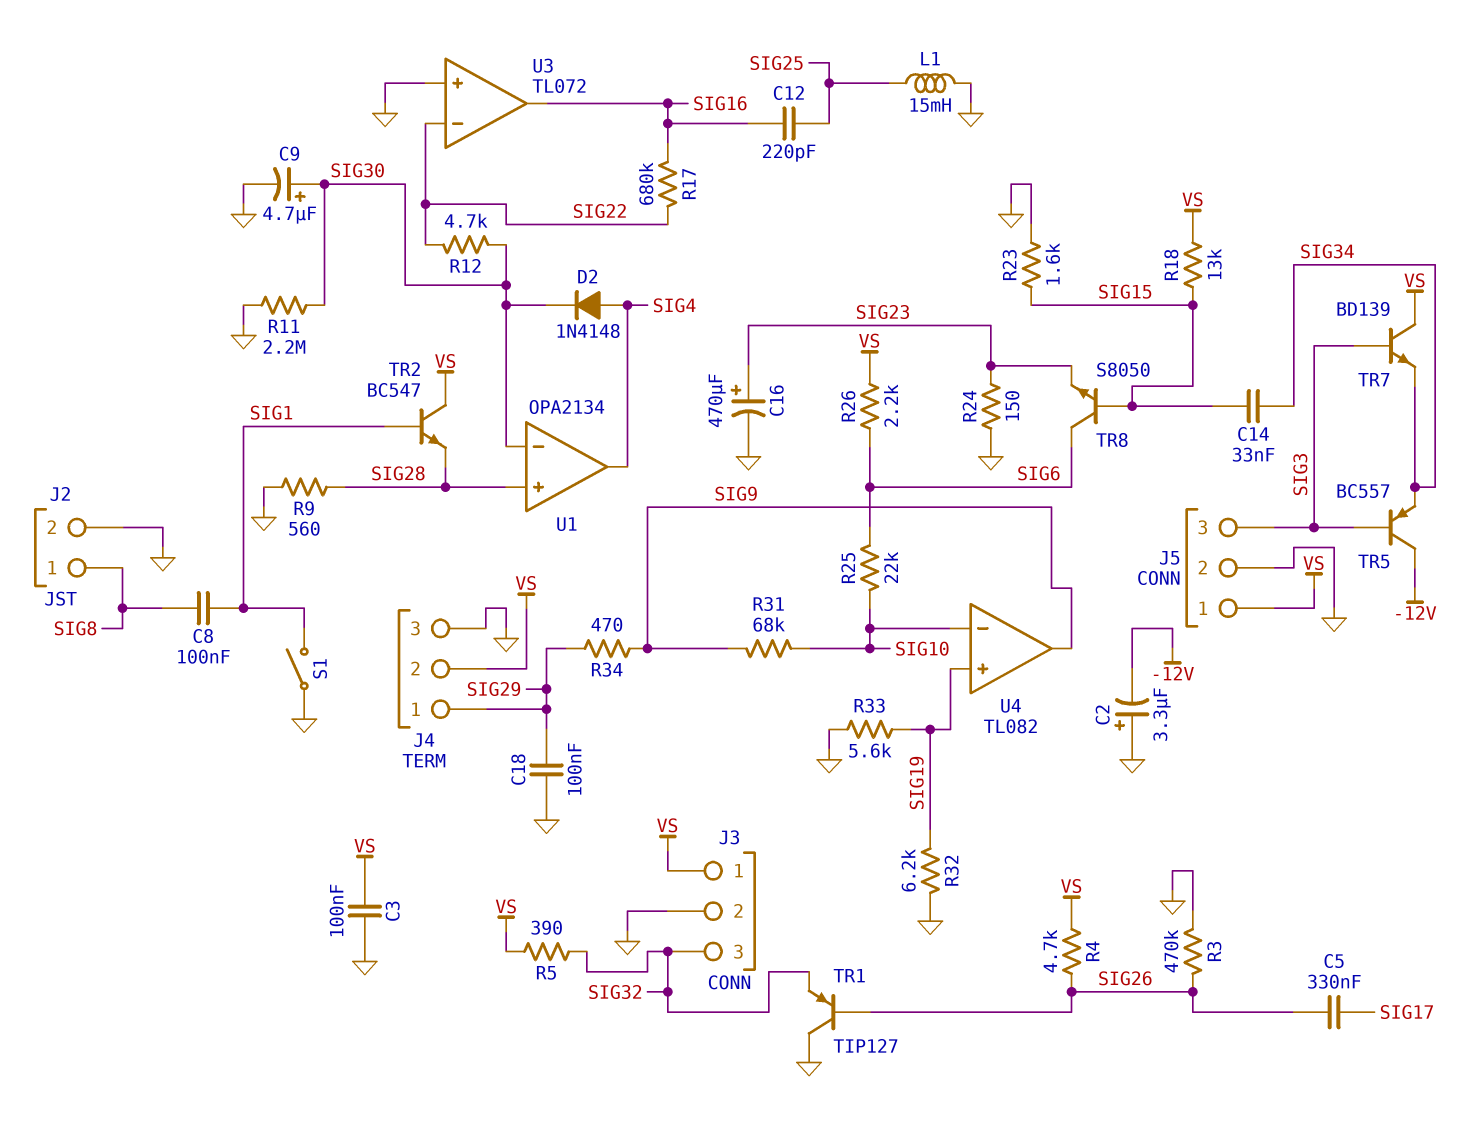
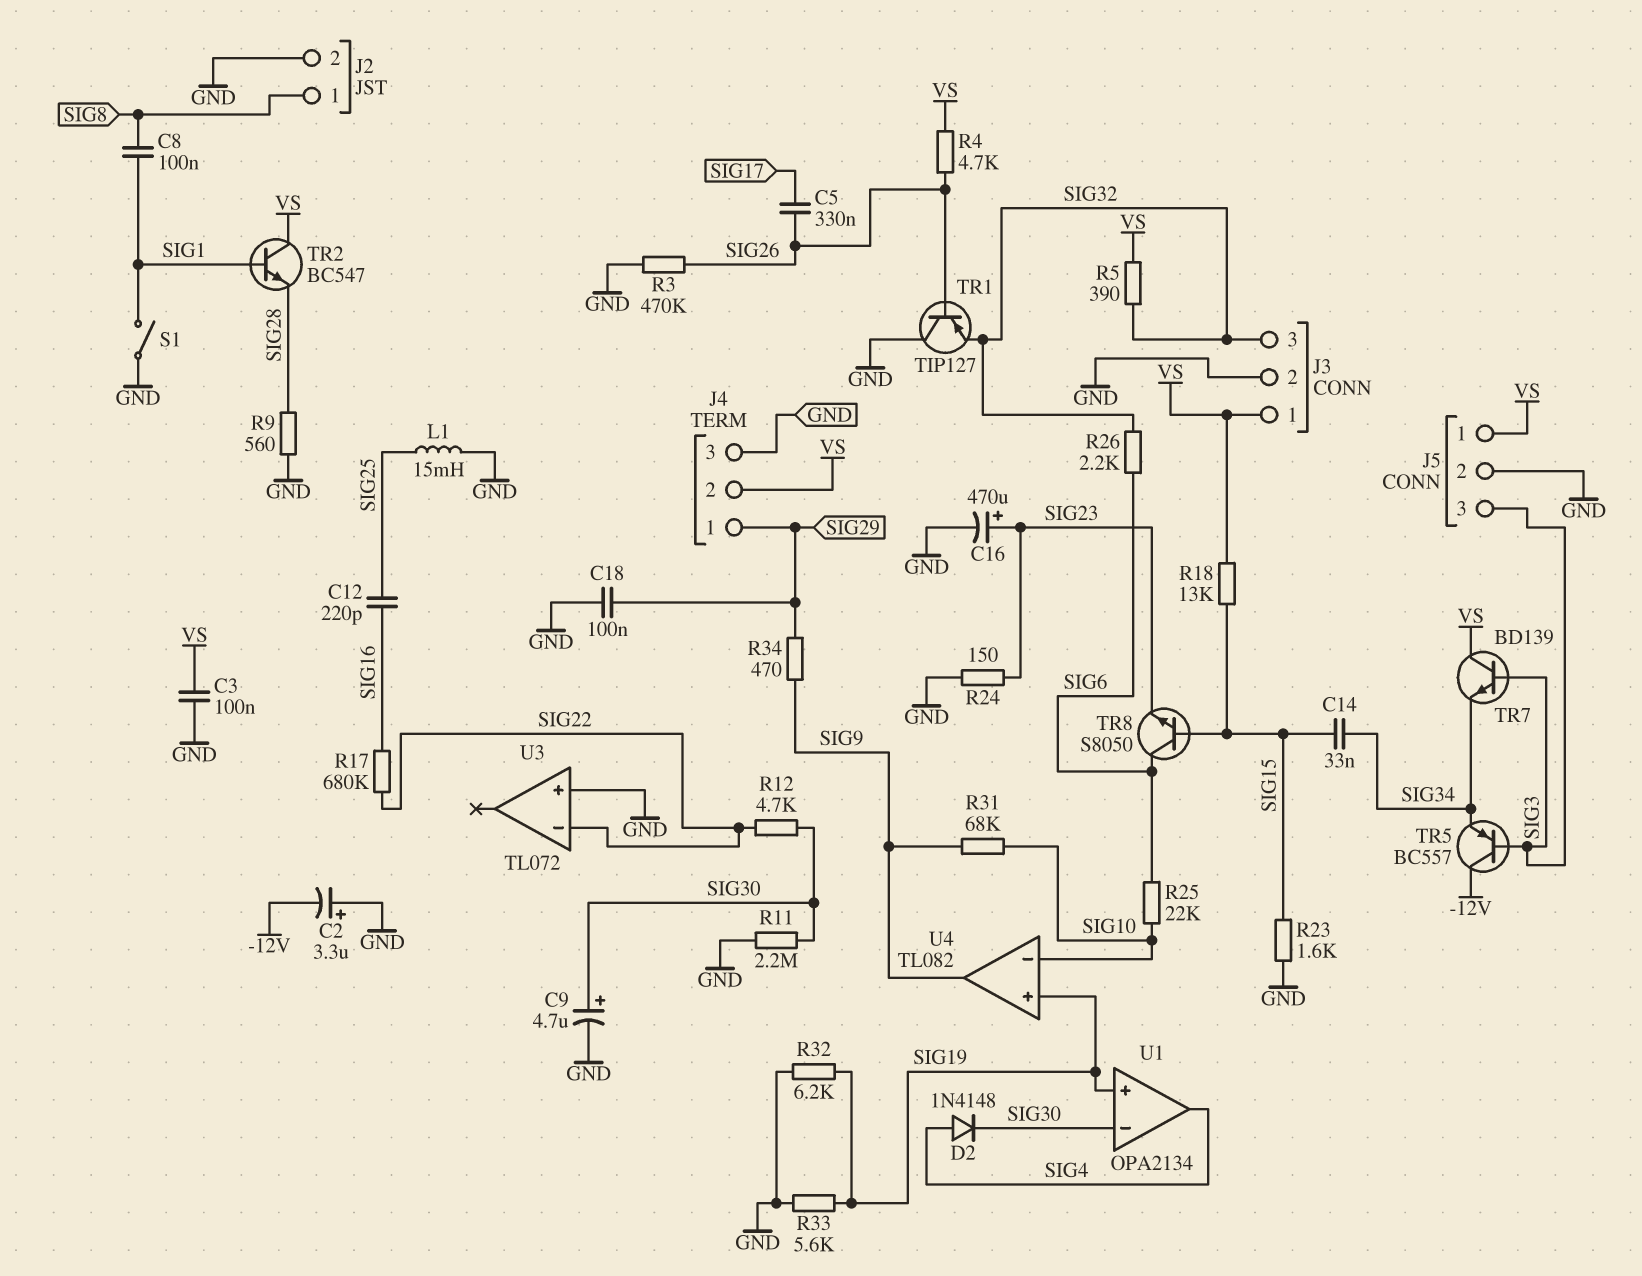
R26: 2.2k (SIG6, VS) -> 2.2k (SIG6, SIG32)
U1 pin in+: SIG28 -> SIG19
U3 pin out: SIG16 -> none

